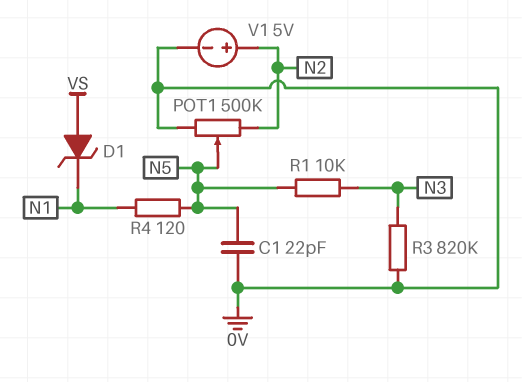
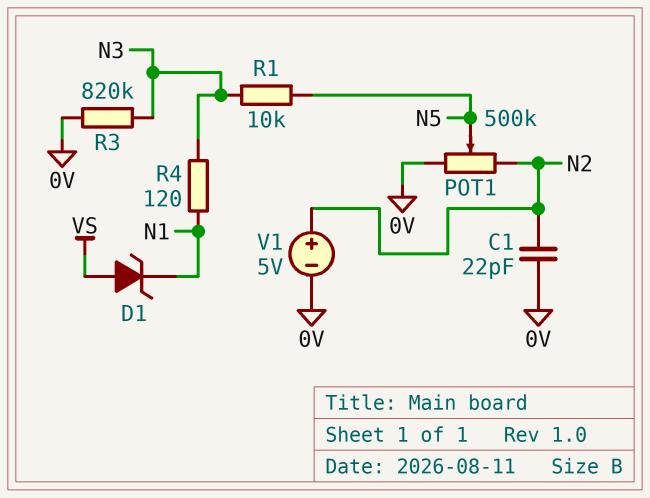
C1: 22pF (0V, N5) -> 22pF (0V, N2)
R4: 120 (N1, N5) -> 120 (N1, N3)

